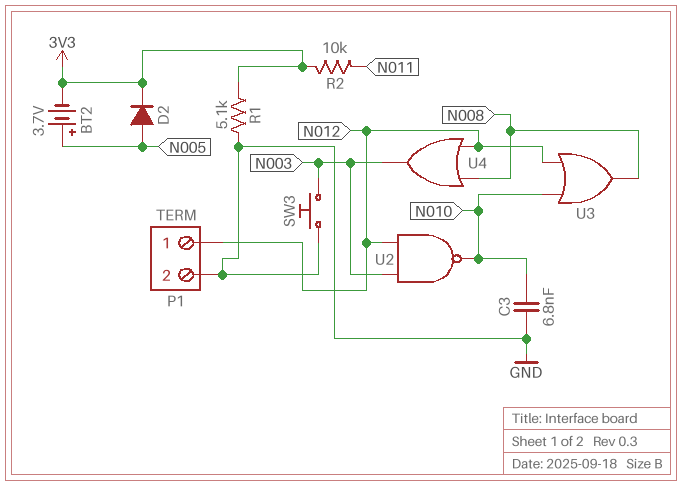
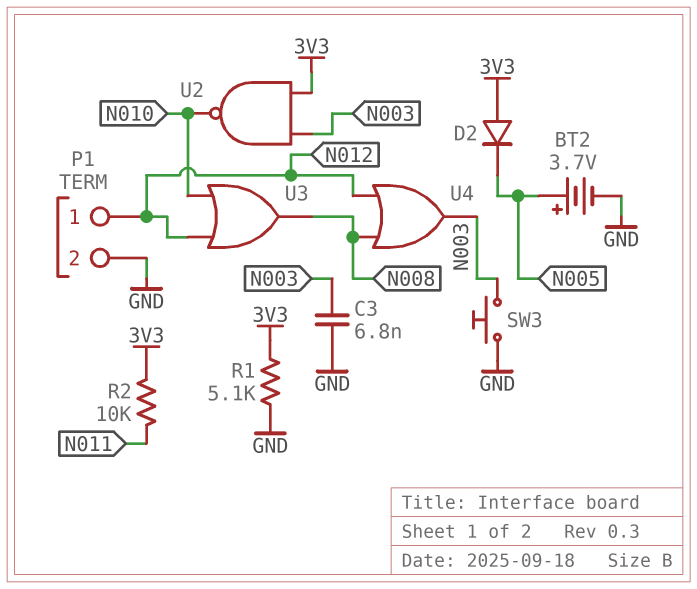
BT2: 3.7V (plus N005, minus 3V3) -> 3.7V (plus N005, minus GND)
C3: 6.8nF (GND, N010) -> 6.8nF (GND, N003)
D2: diode (A N005, K 3V3) -> diode (A 3V3, K N005)
U2: NAND (in N003, in N012, out N010) -> NAND (in 3V3, in N003, out N010)

